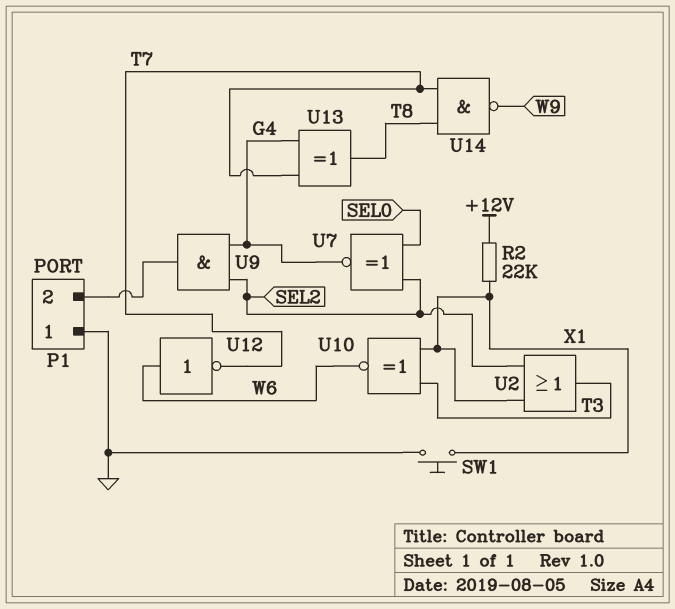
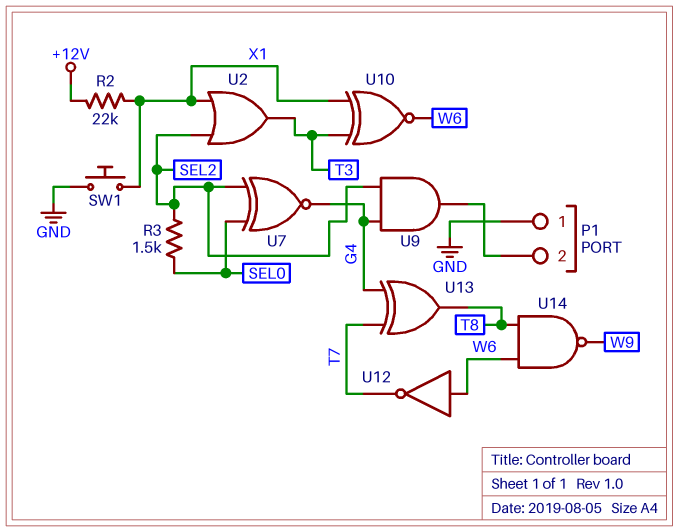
R3: none -> 1.5k (SEL0, SEL2)
U14: NAND (in T7, in T8, out W9) -> NAND (in T8, in W6, out W9)

